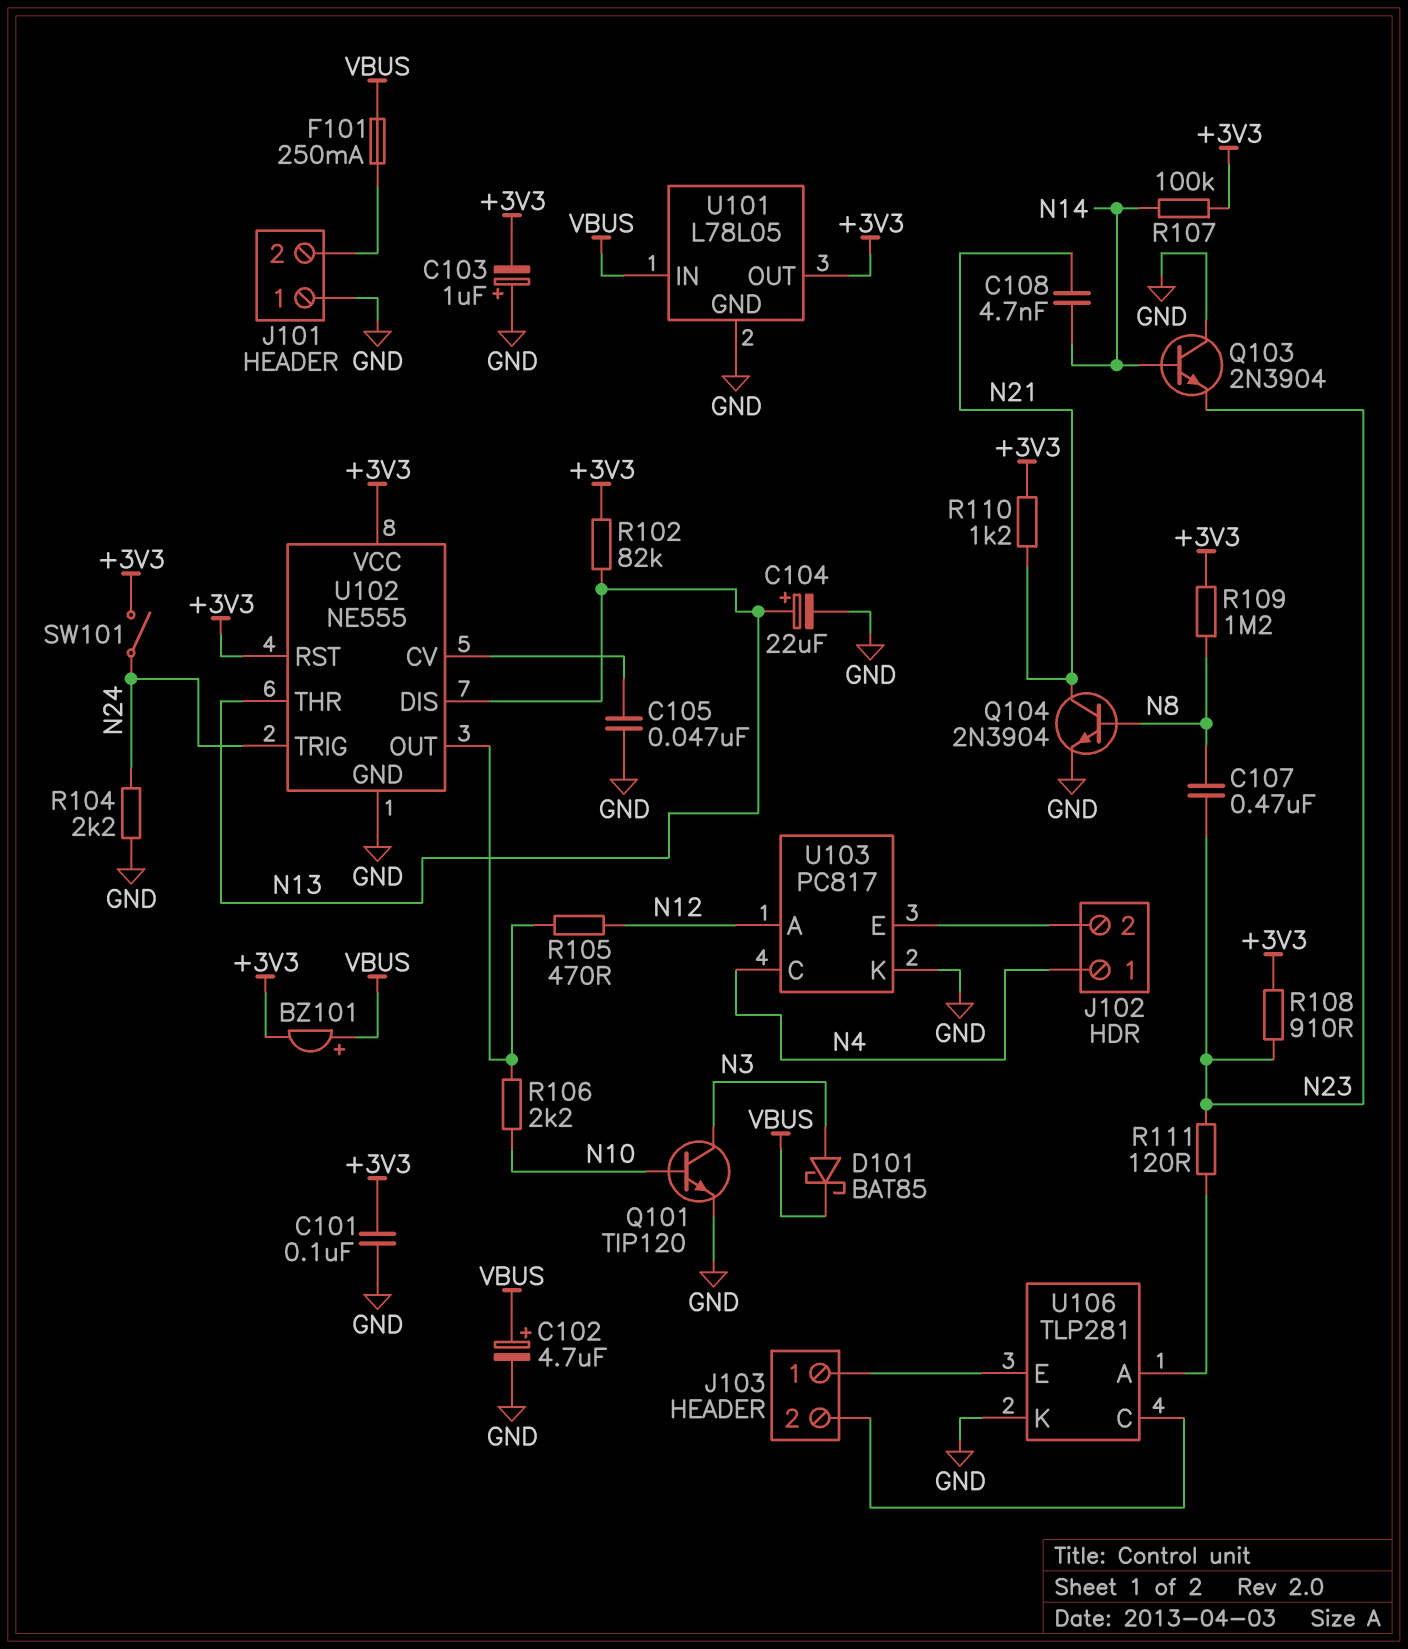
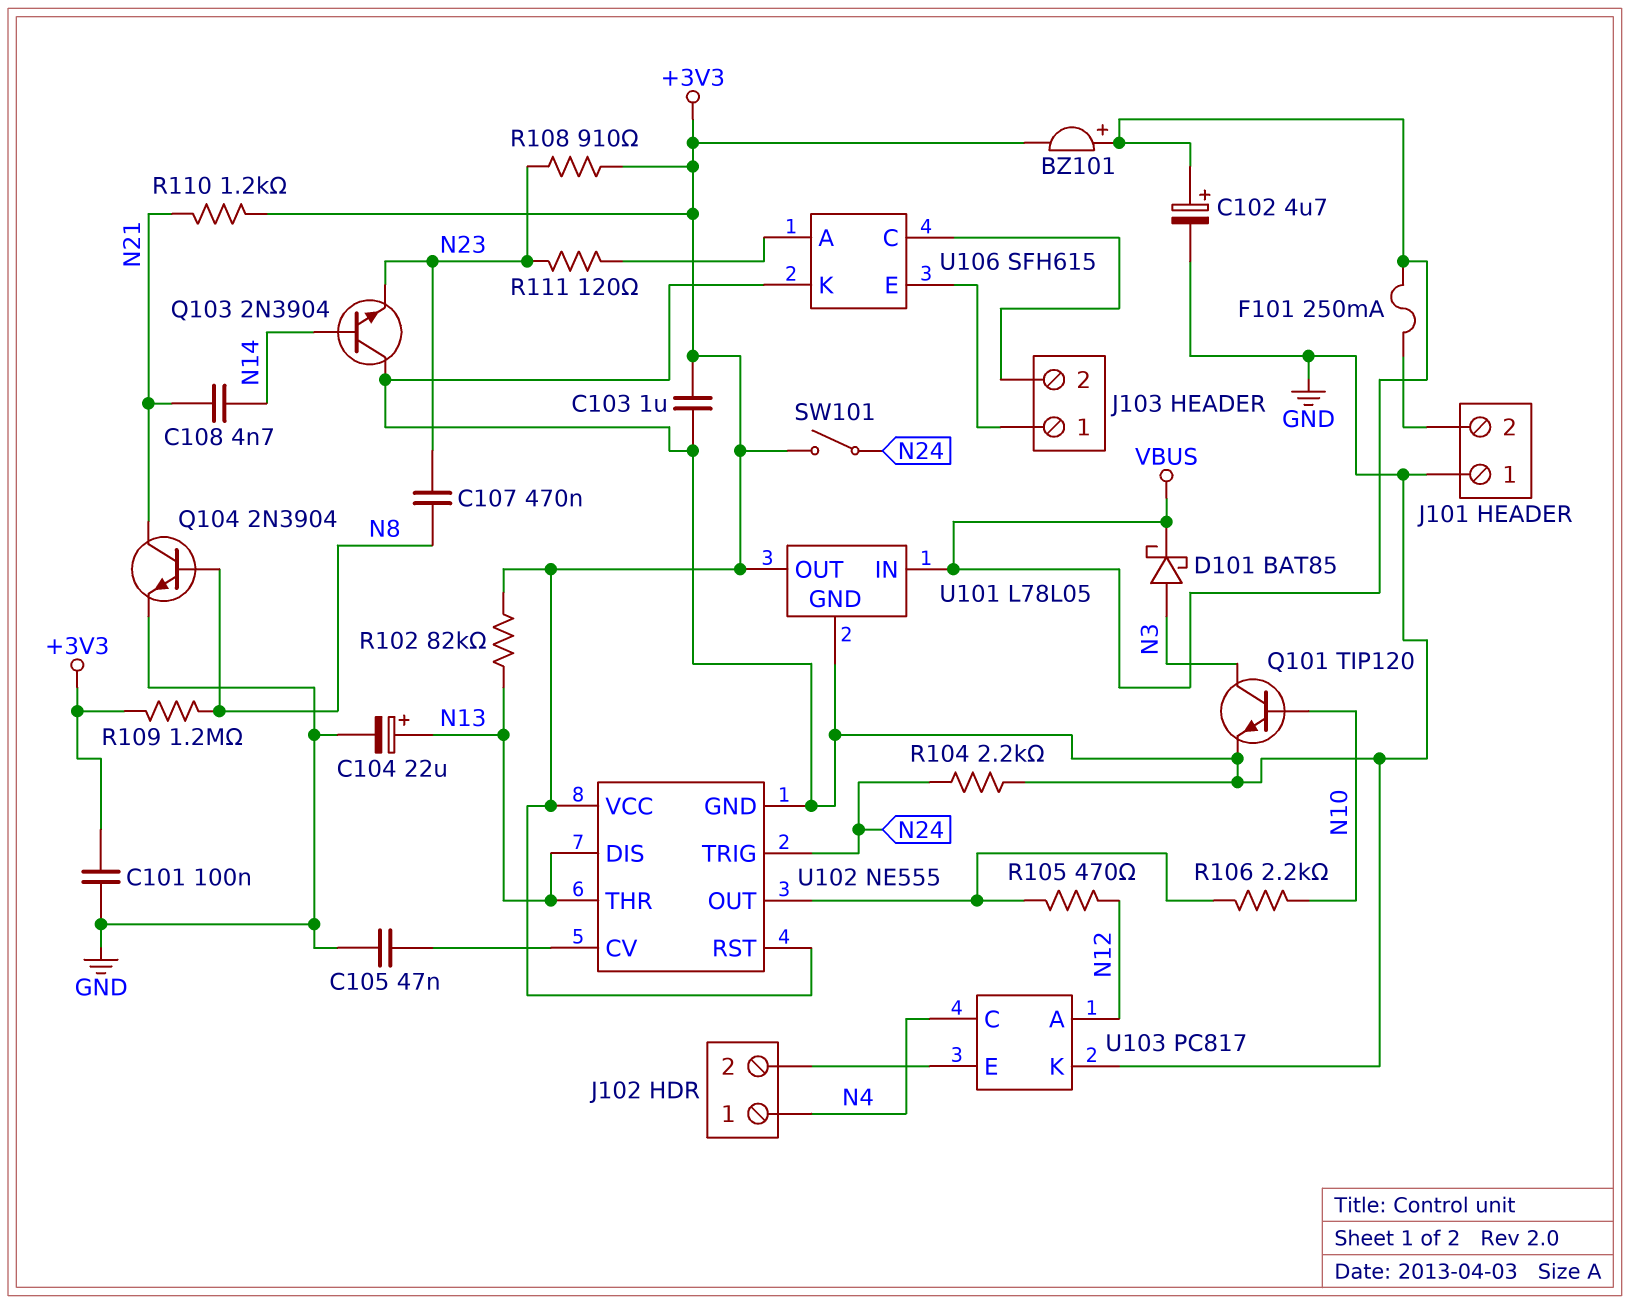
C103: 1uF (plus GND, minus +3V3) -> 1uF (+3V3, GND)
R107: 100k (+3V3, N14) -> none
U106: TLP281 -> SFH615

